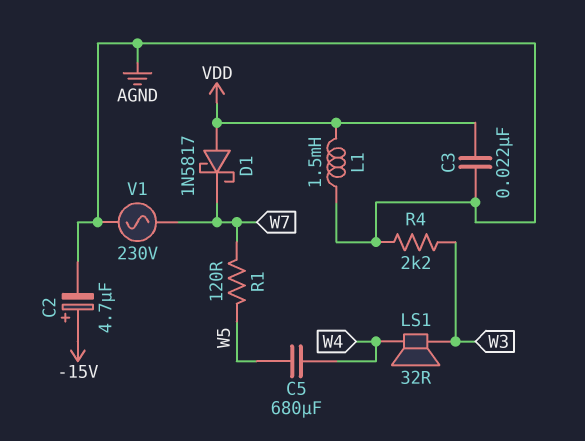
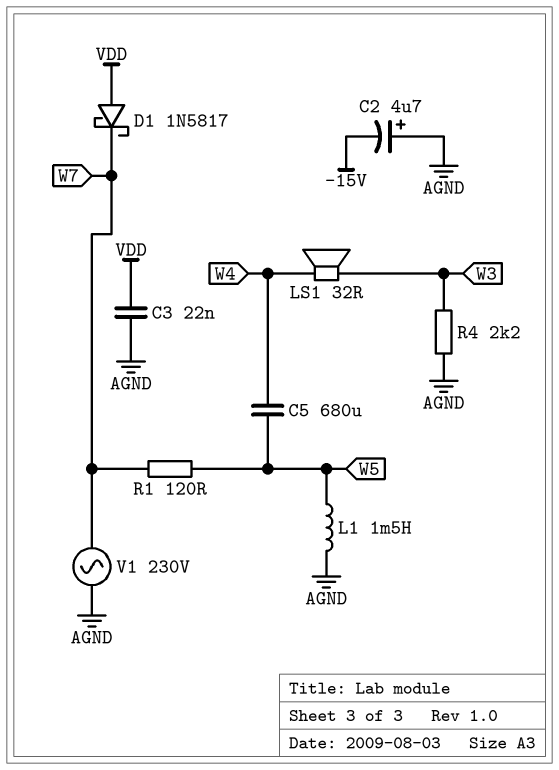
C2: 4.7uF (plus -15V, minus AGND) -> 4.7uF (plus AGND, minus -15V)
L1: 1.5mH (AGND, VDD) -> 1.5mH (AGND, W5)

